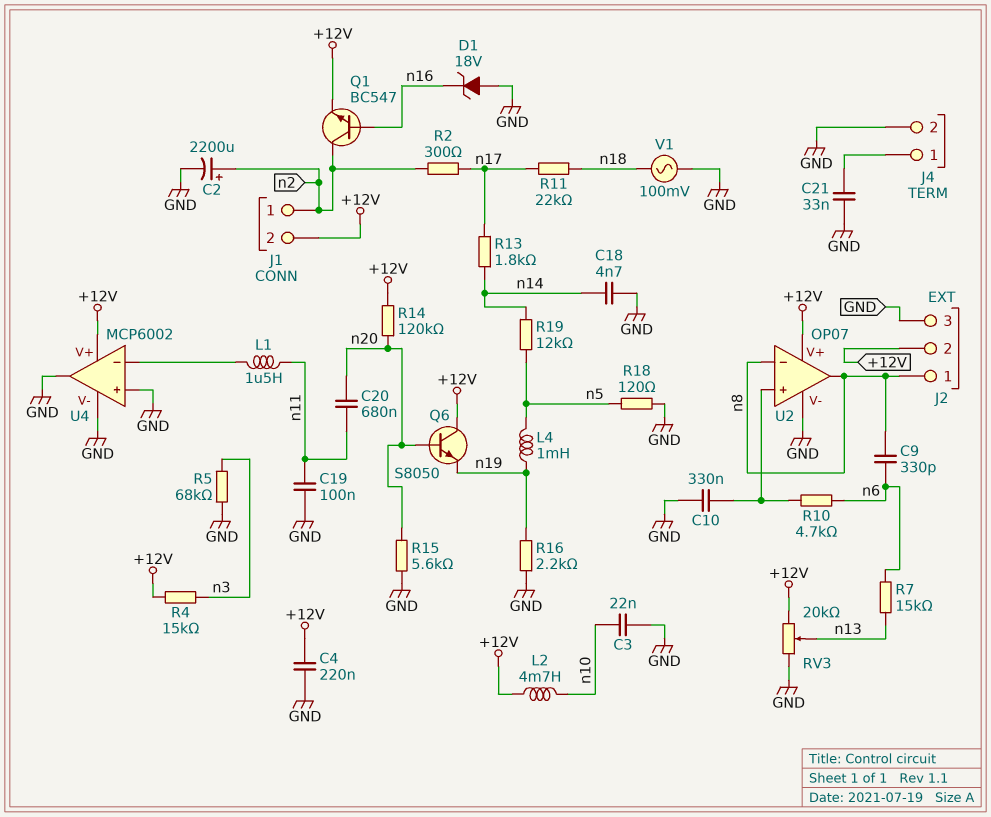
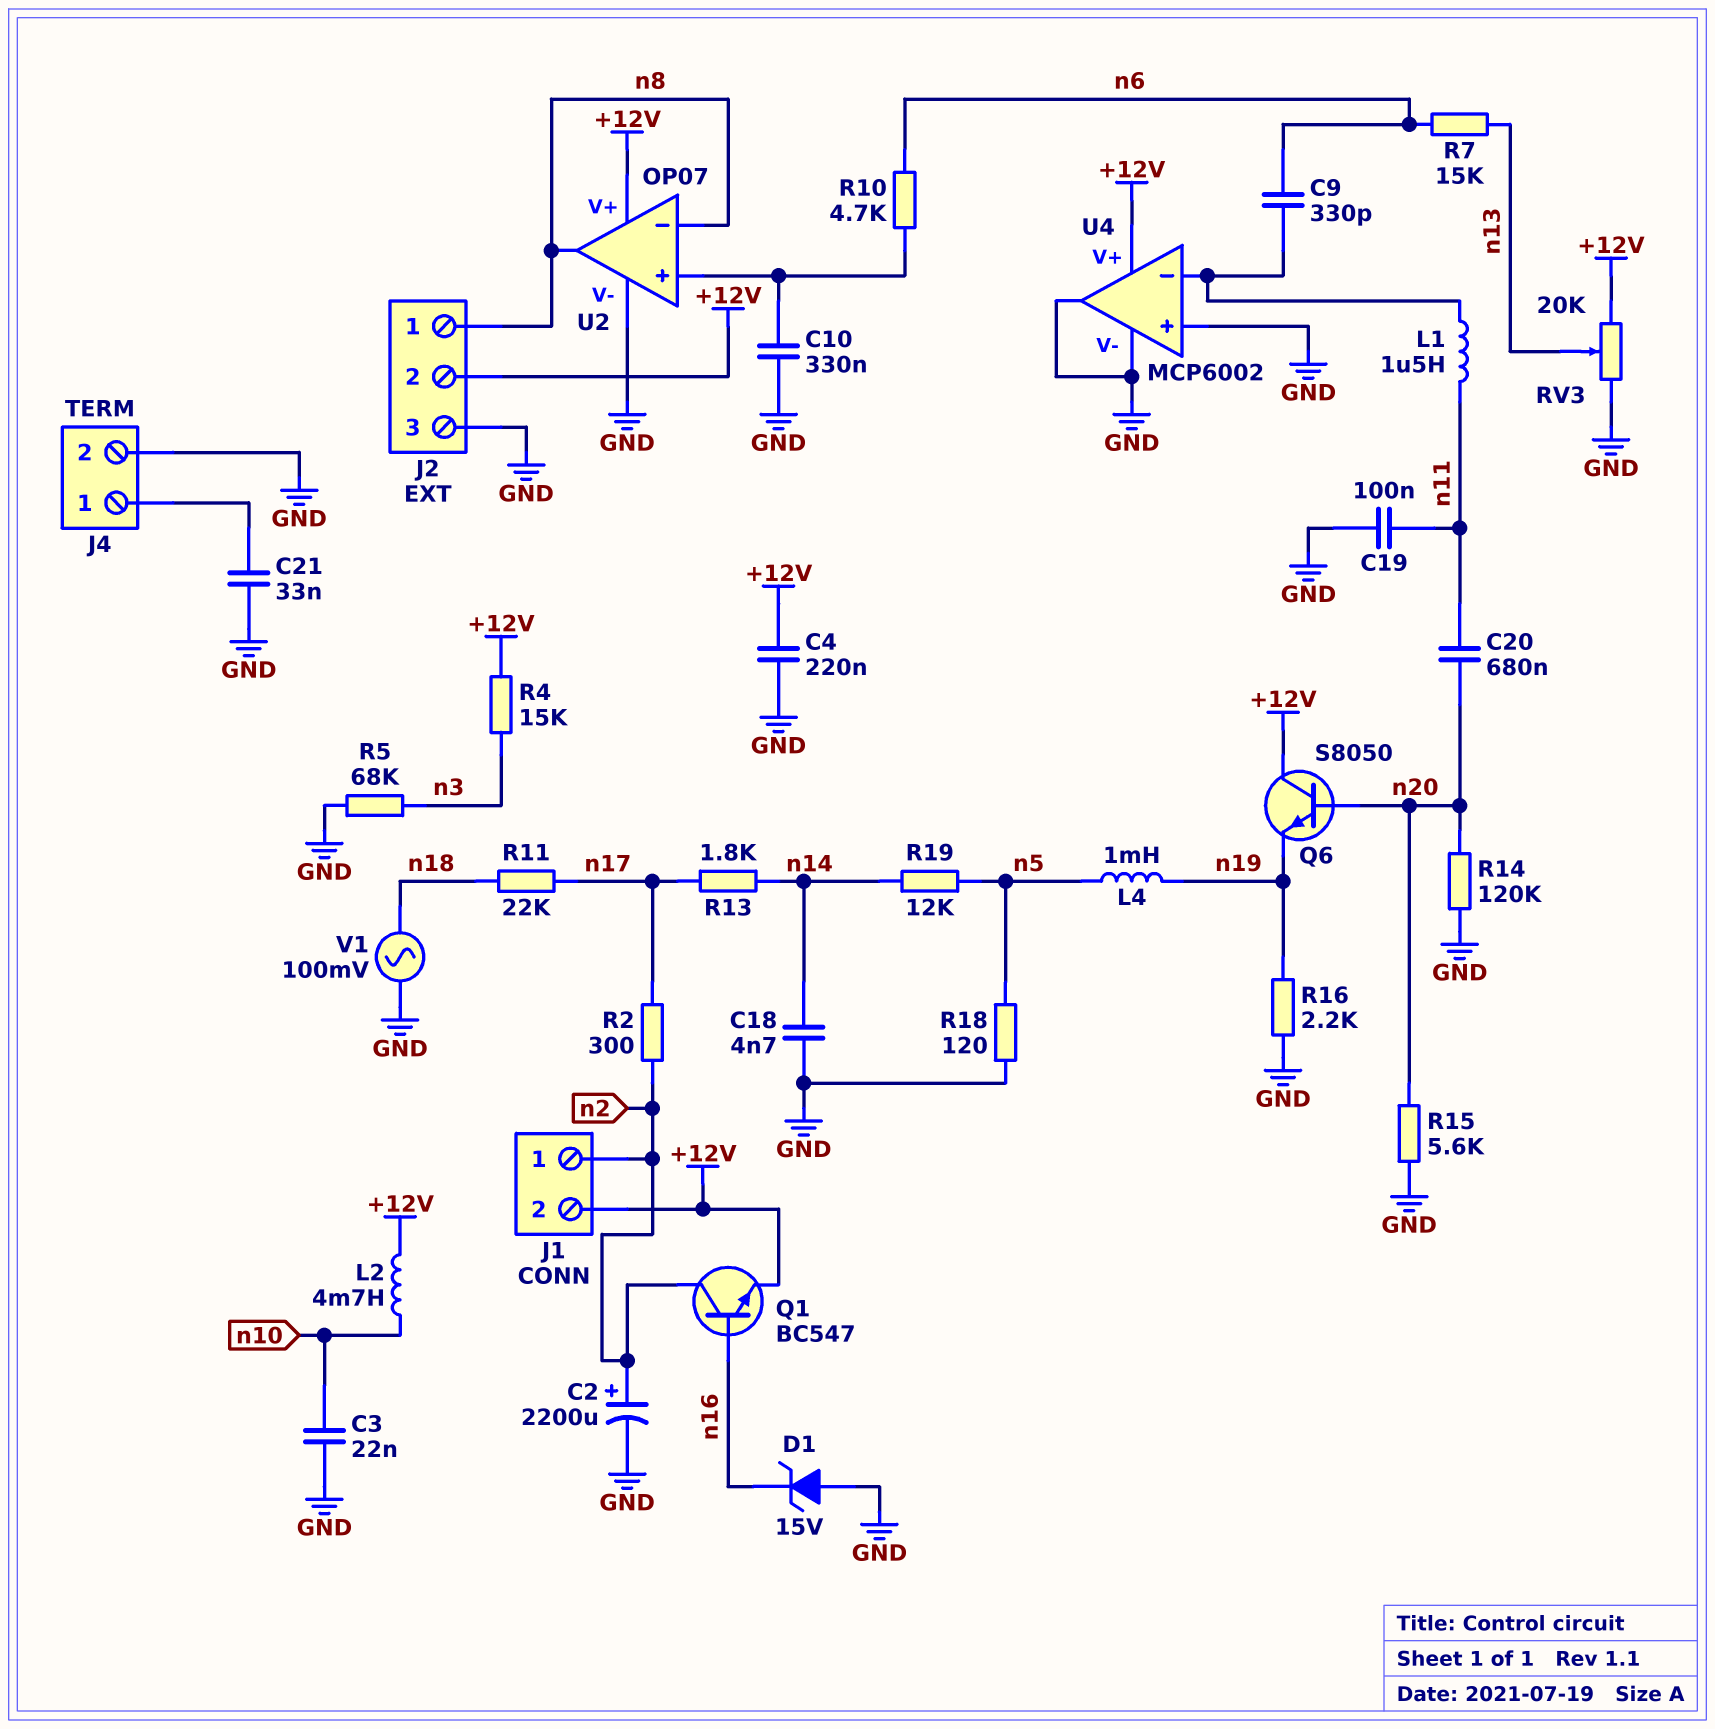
C9: 330pF (n6, n8) -> 330pF (U4/in-, n6)
D1: zener 18V (A GND, K n16) -> zener 15V (A GND, K n16)
R14: 120k (+12V, n20) -> 120k (GND, n20)

